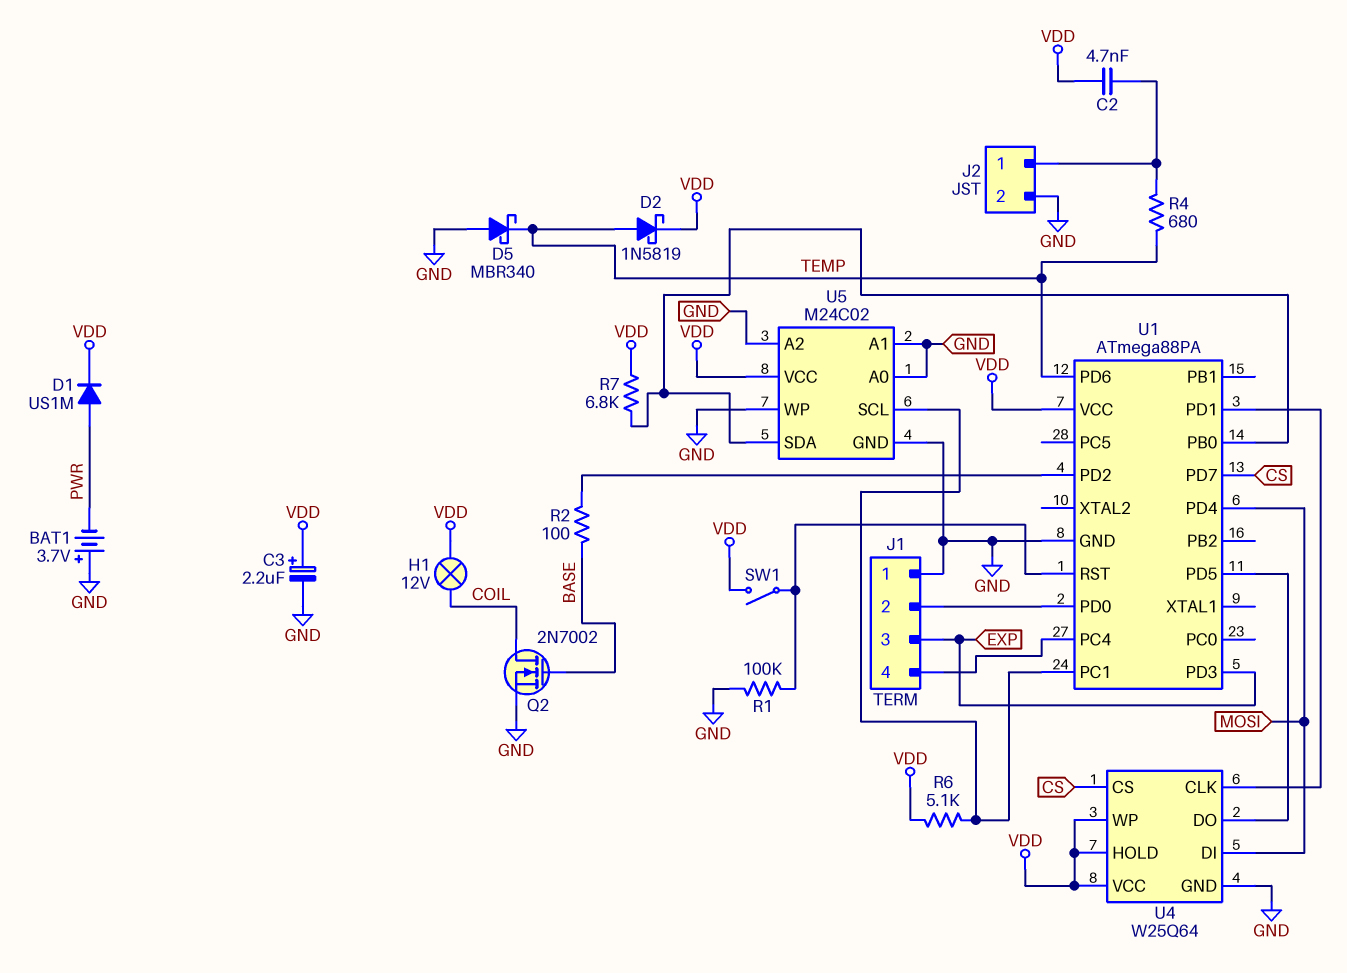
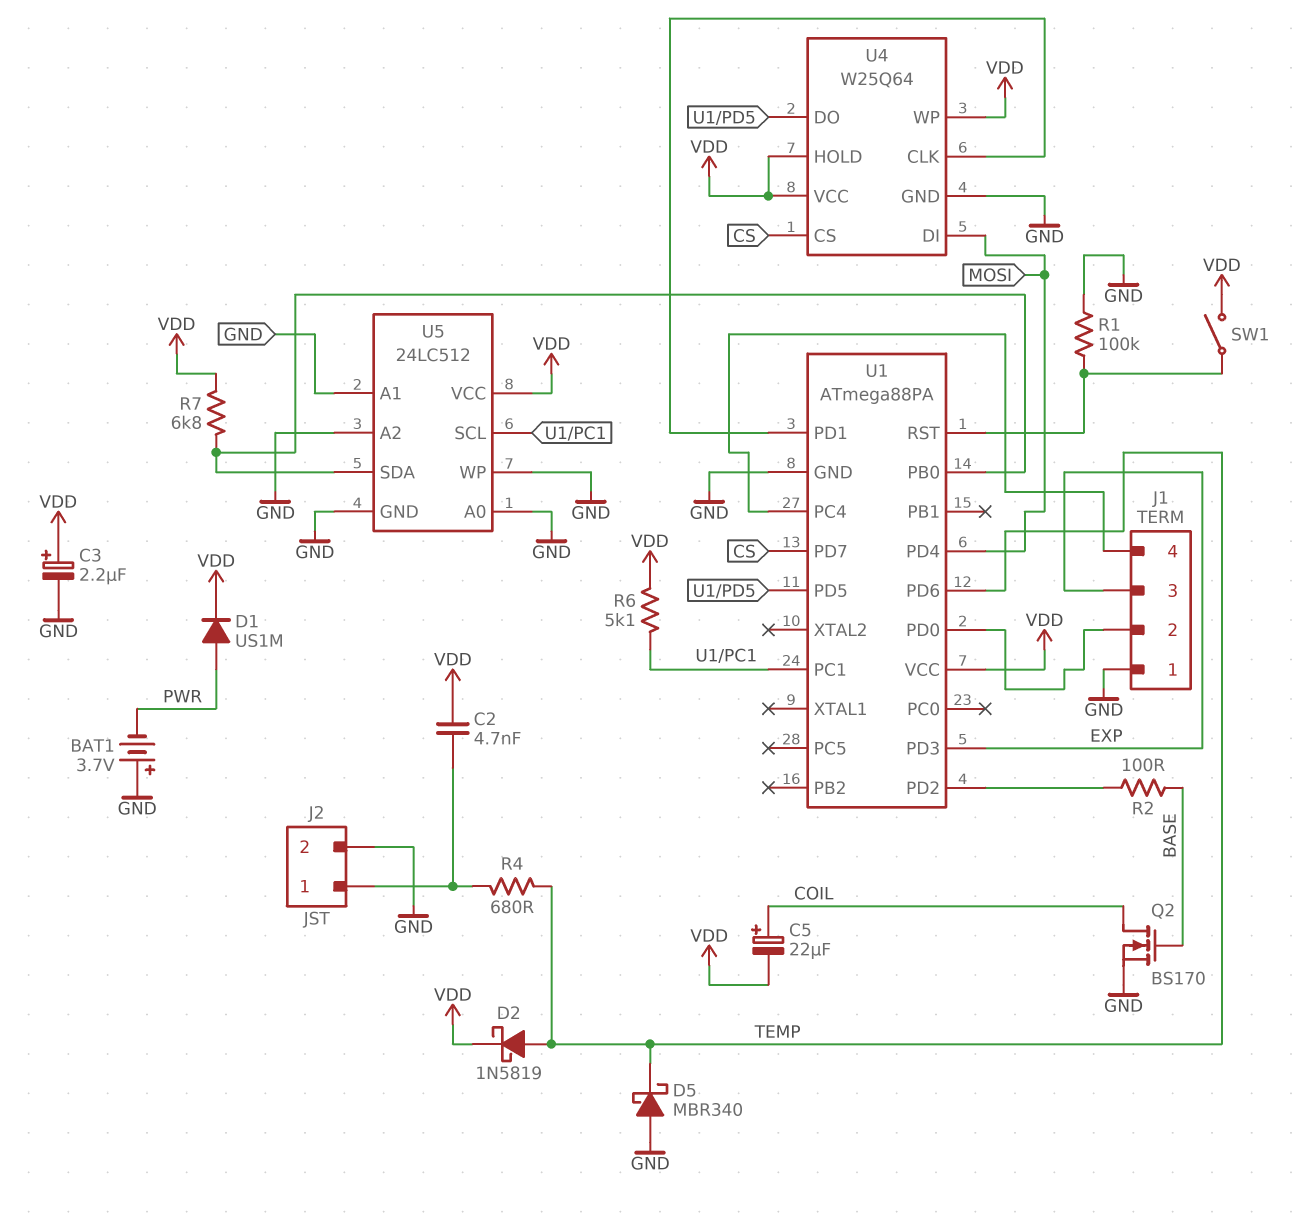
C5: none -> 22uF (plus COIL, minus VDD)
H1: lamp 12V (COIL, VDD) -> none
Q2: NMOS 2N7002 (G BASE, D COIL, S GND) -> NMOS BS170 (G BASE, D COIL, S GND)
U5: M24C02 -> 24LC512

